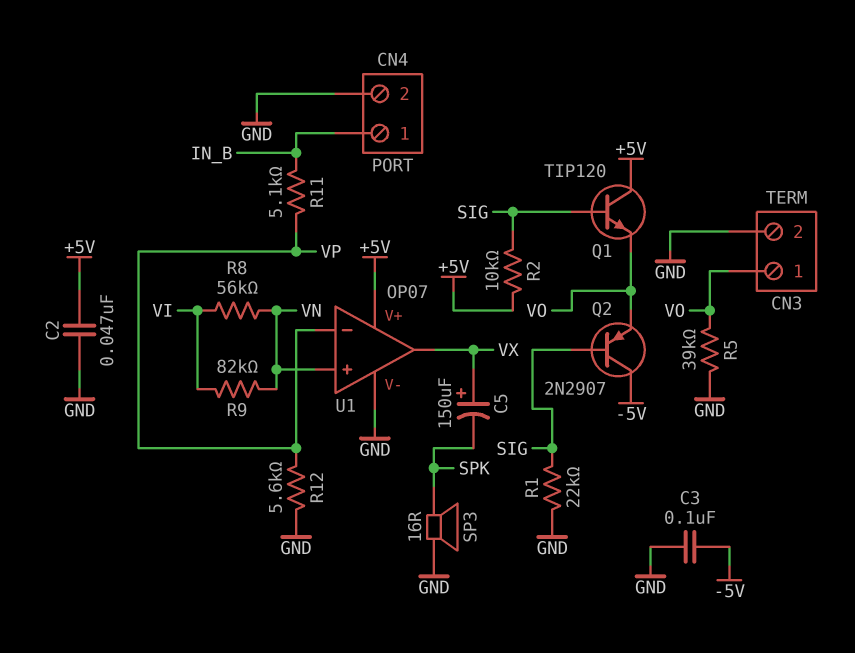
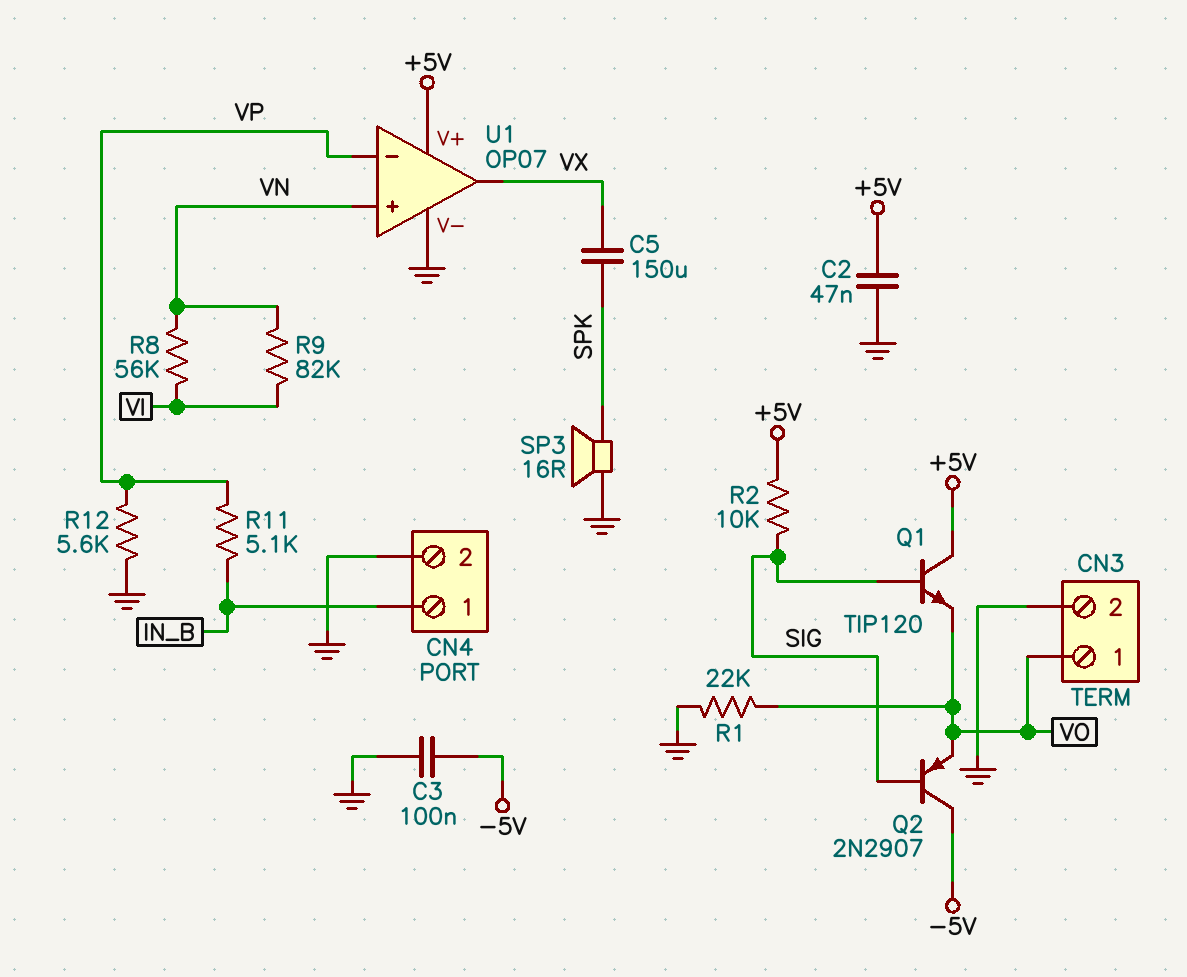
C5: 150uF (plus VX, minus SPK) -> 150uF (SPK, VX)
R1: 22k (GND, SIG) -> 22k (GND, VO)
R5: 39k (GND, VO) -> none

